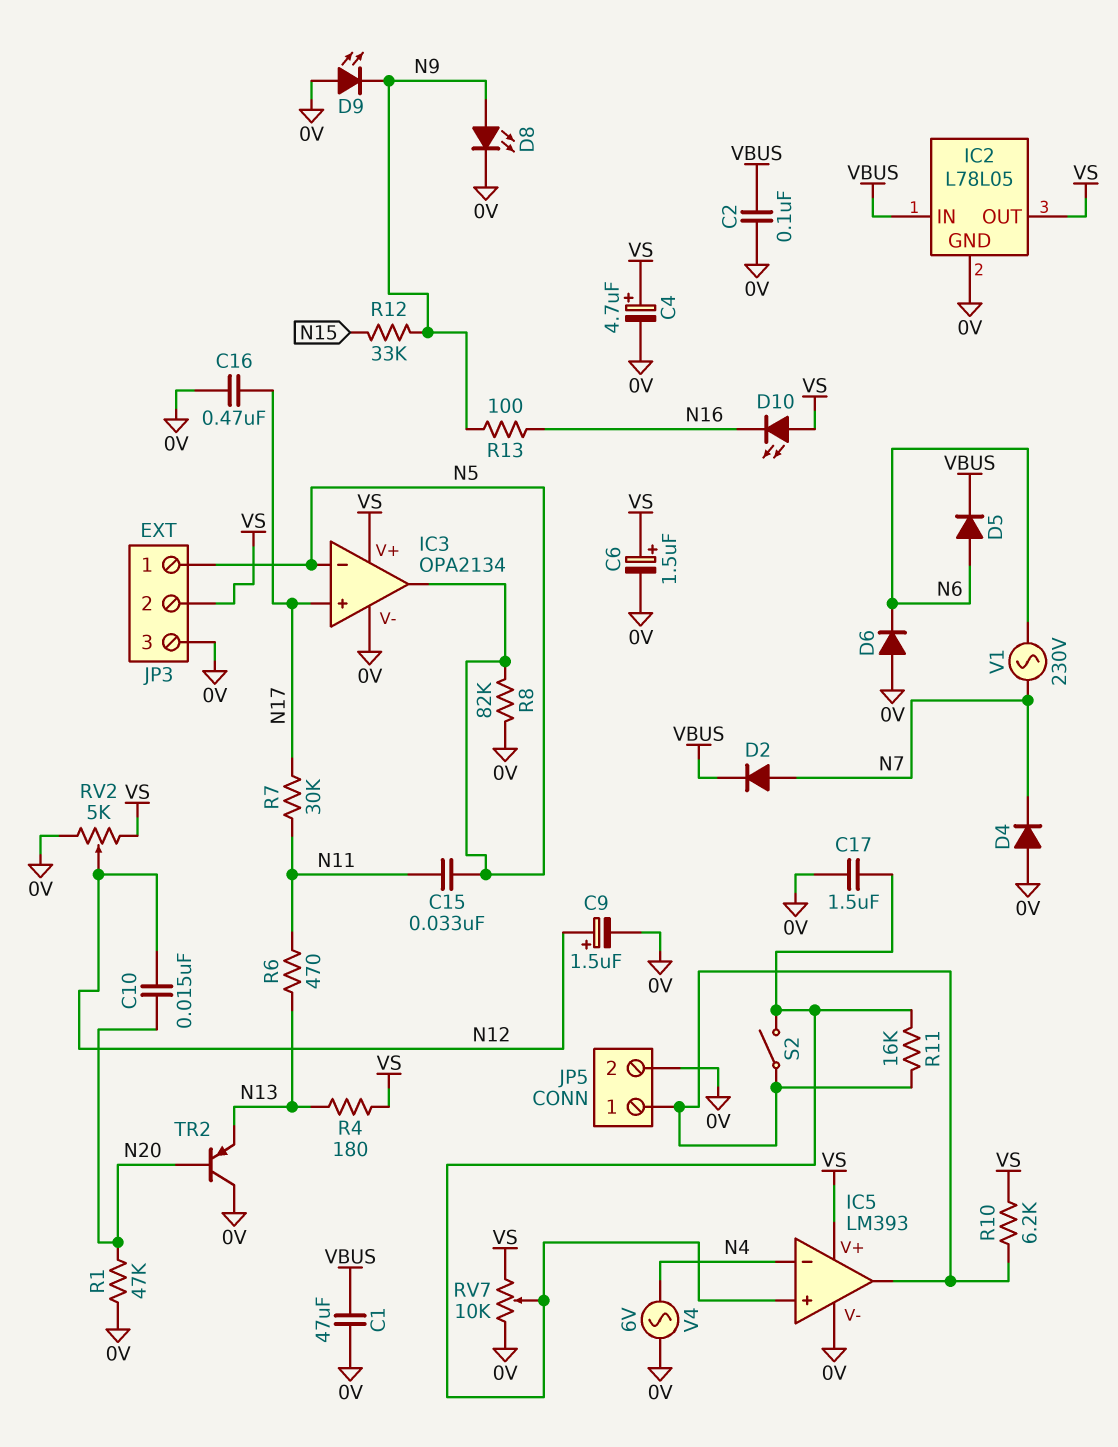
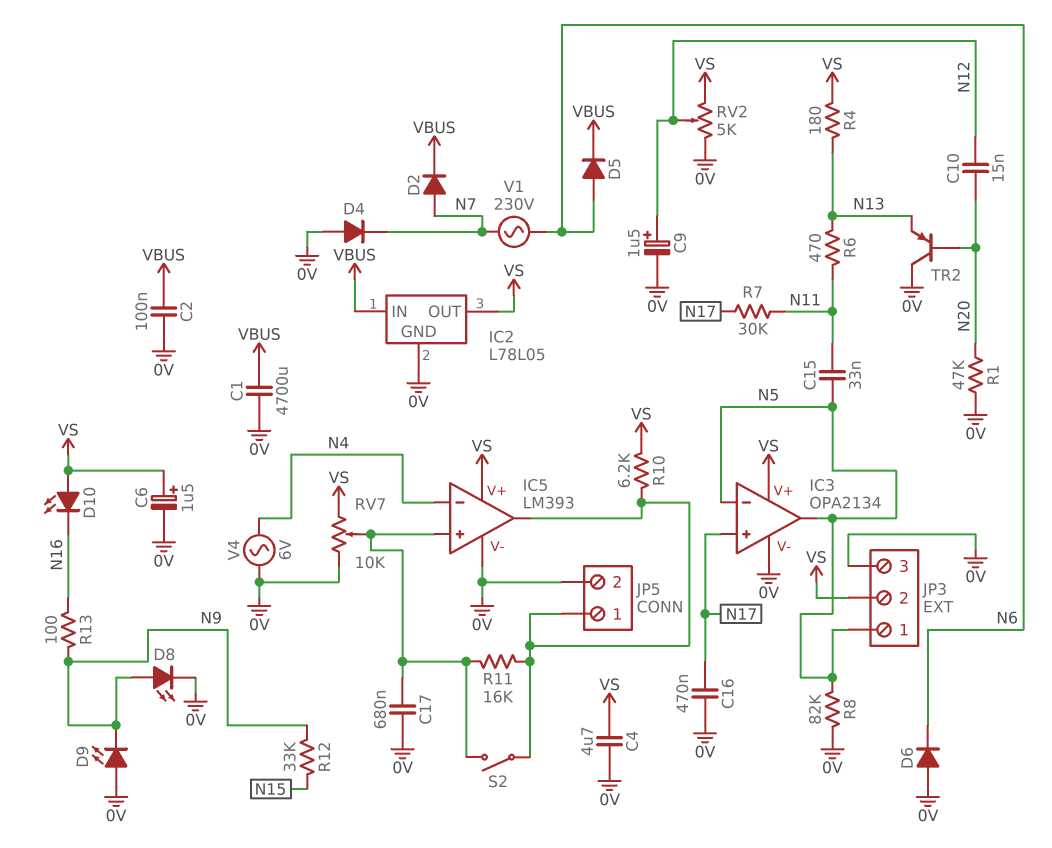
C1: 47uF (0V, VBUS) -> 4700uF (0V, VBUS)
C4: 4.7uF (plus VS, minus 0V) -> 4.7uF (0V, VS)
C17: 1.5uF (0V, IC5/in+) -> 680nF (0V, IC5/in+)

